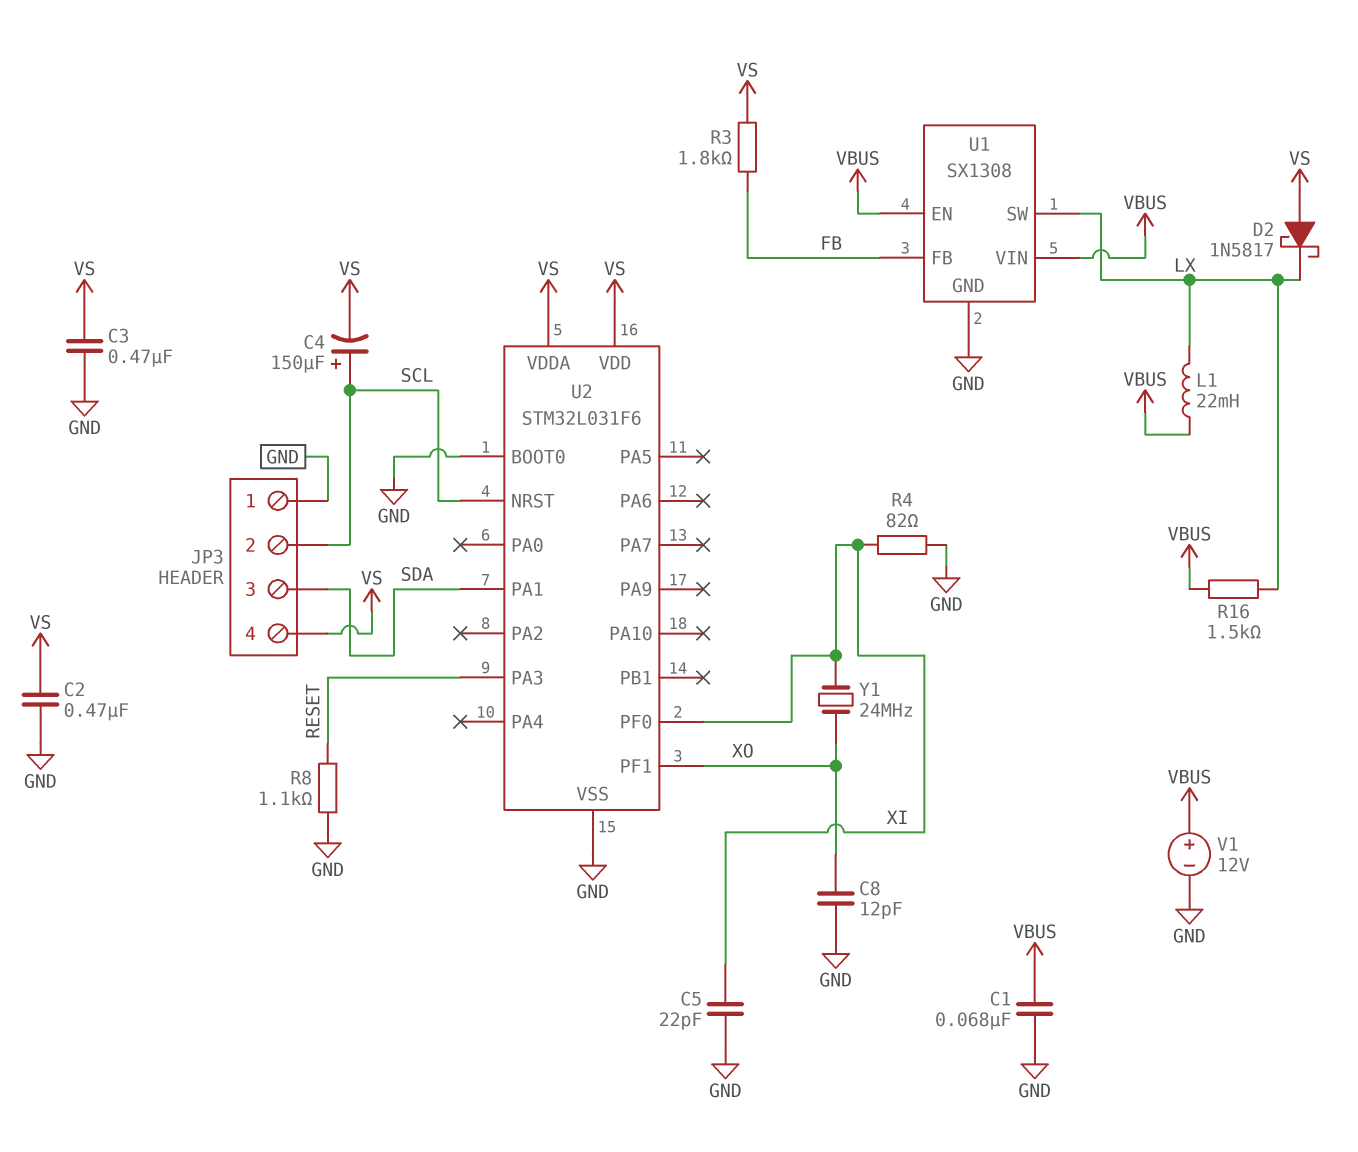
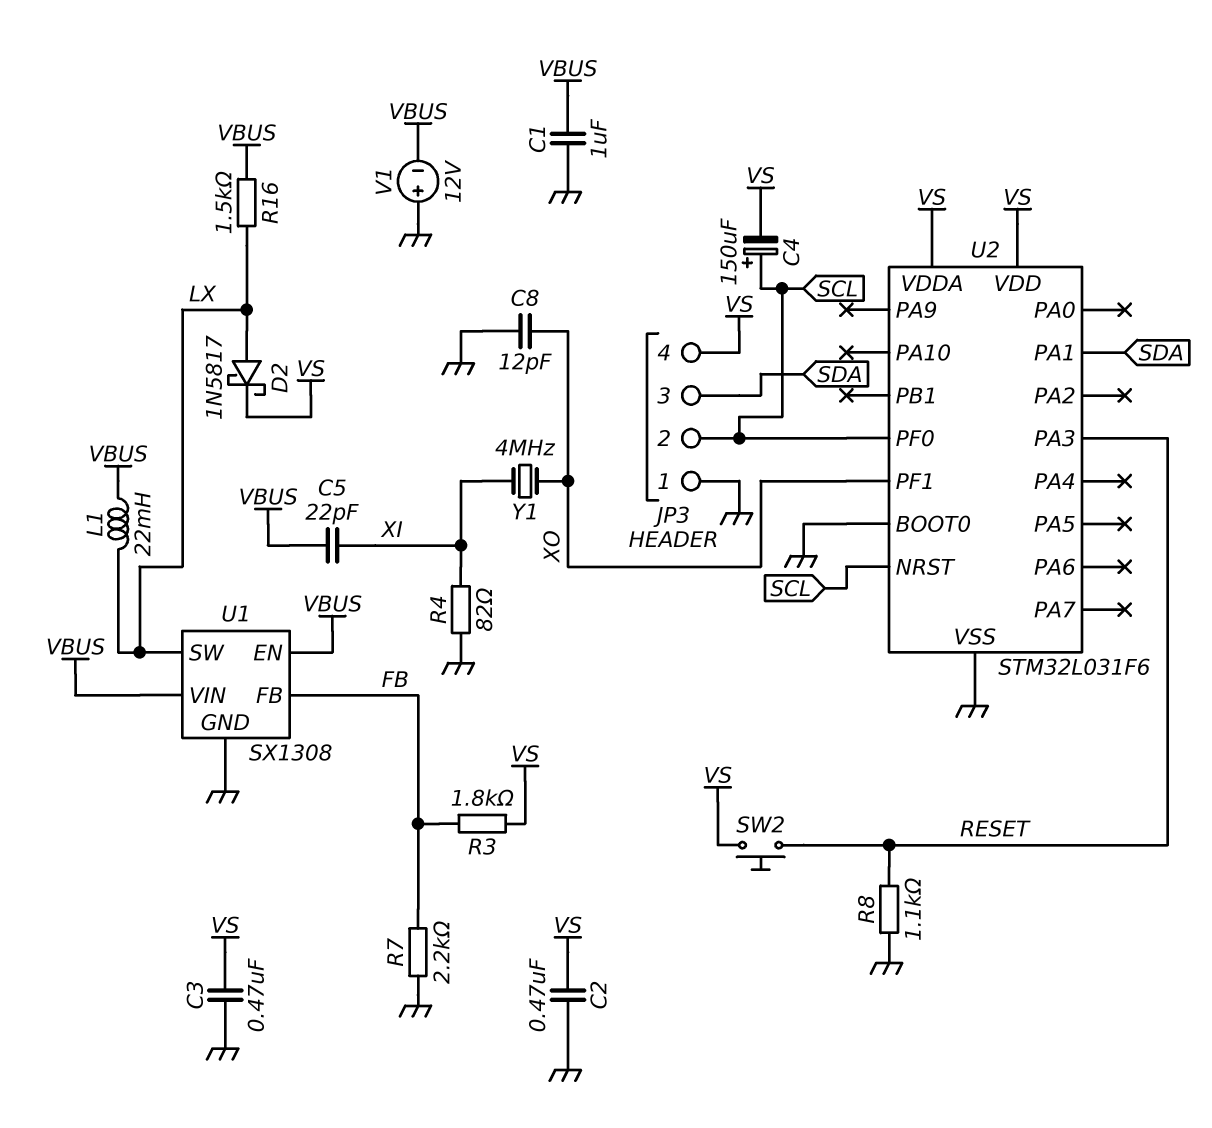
C1: 68nF (GND, VBUS) -> 1uF (GND, VBUS)
C5: 22pF (GND, XI) -> 22pF (VBUS, XI)
D2: schottky 1N5817 (A VS, K LX) -> schottky 1N5817 (A LX, K VS)
R7: none -> 2.2k (FB, GND)
SW2: none -> button (RESET, VS)
U2 pin PF0: XI -> SCL
V1: 12V (plus VBUS, minus GND) -> 12V (plus GND, minus VBUS)
Y1: 24MHz (XI, XO) -> 4MHz (XI, XO)

